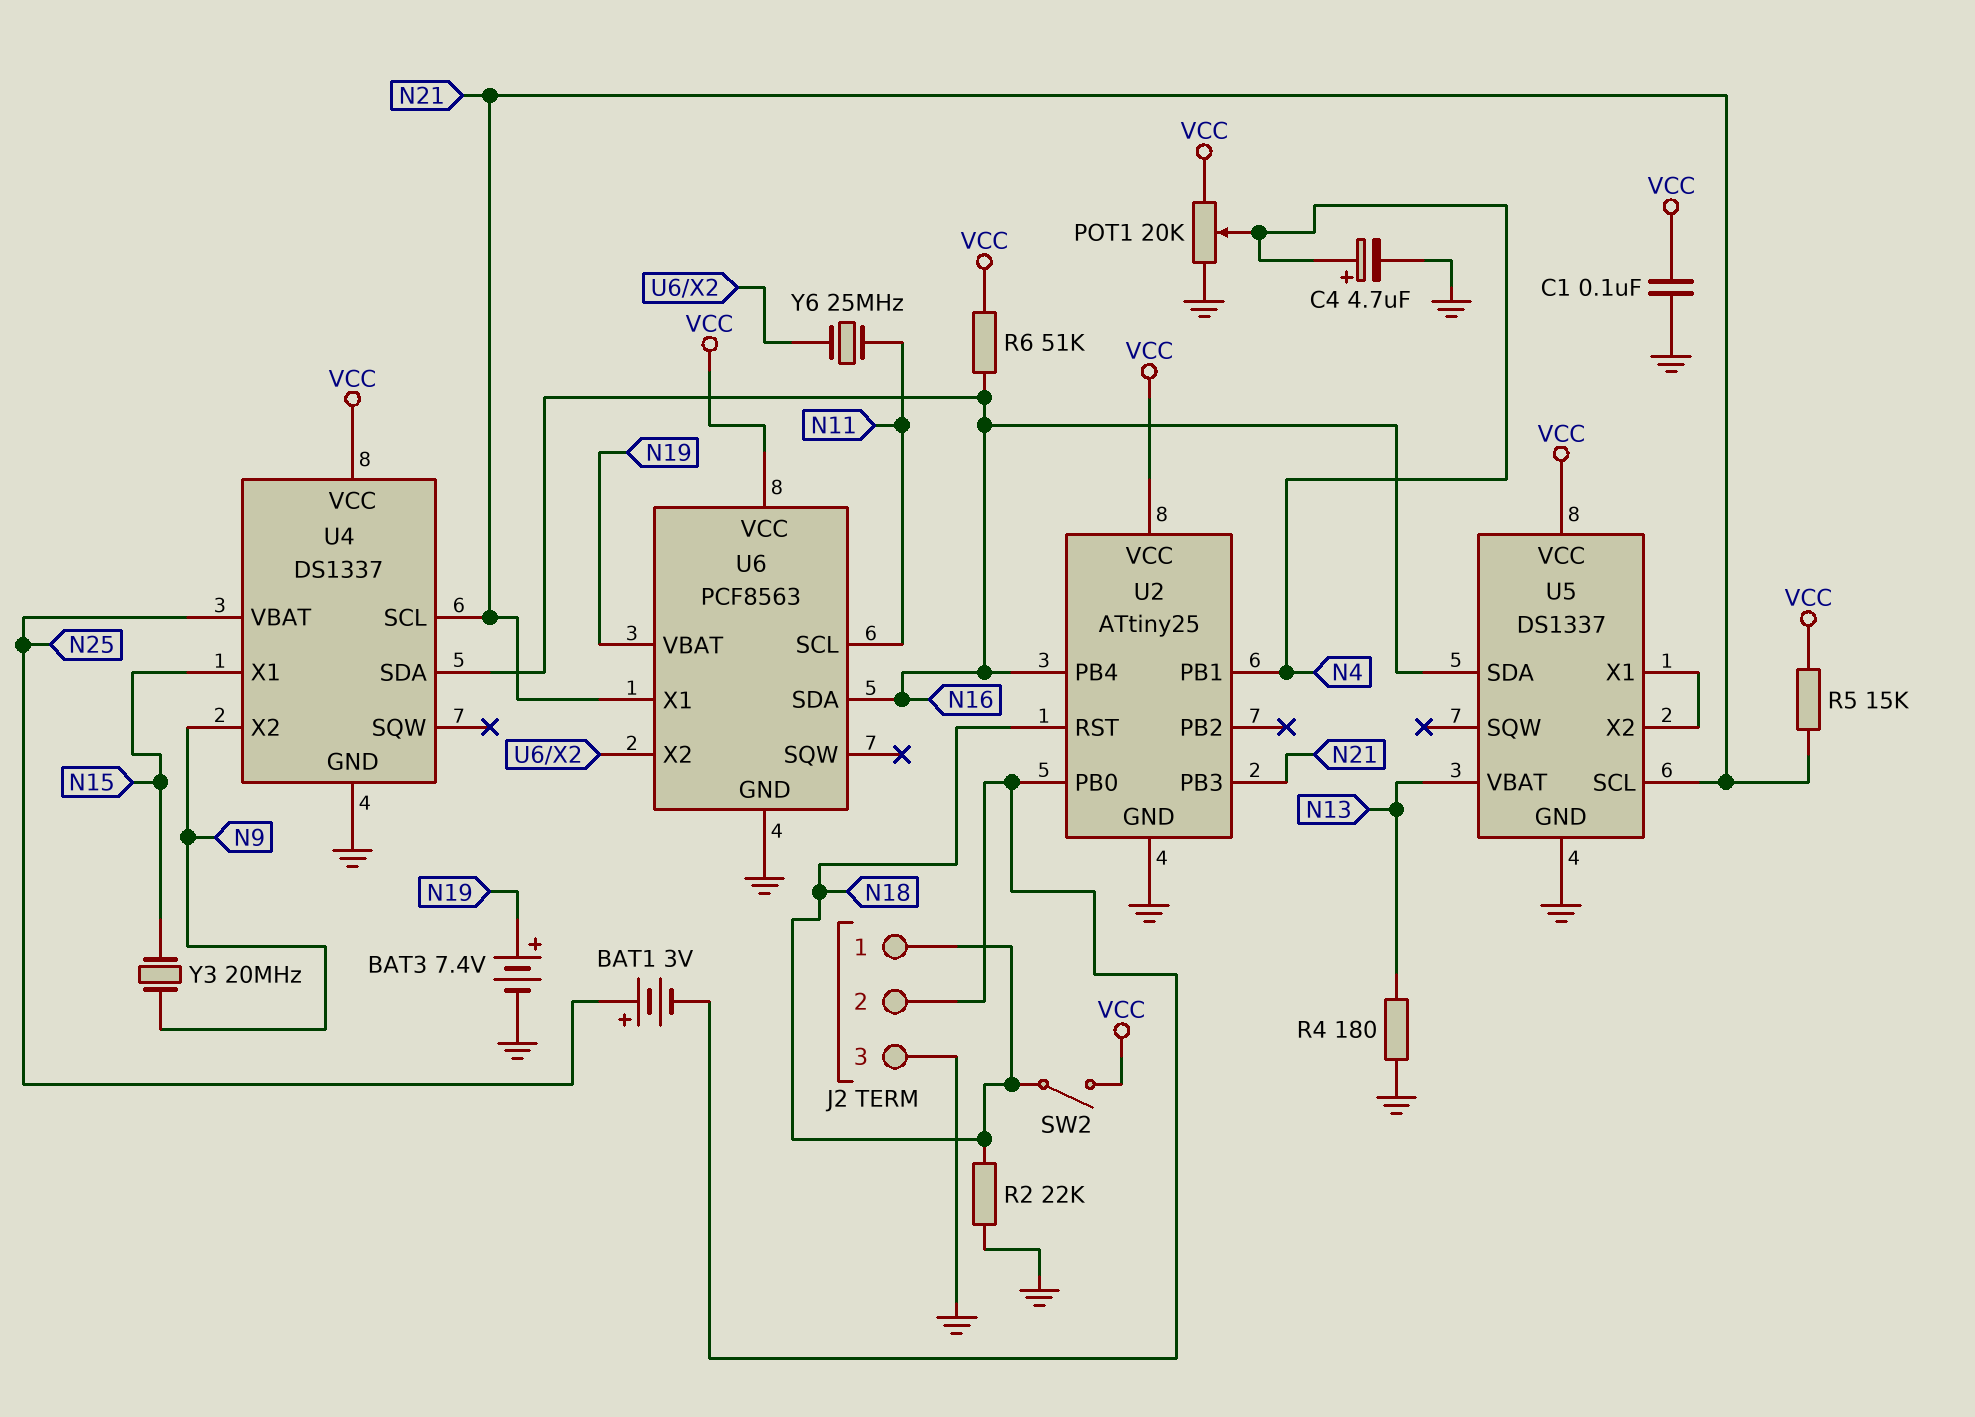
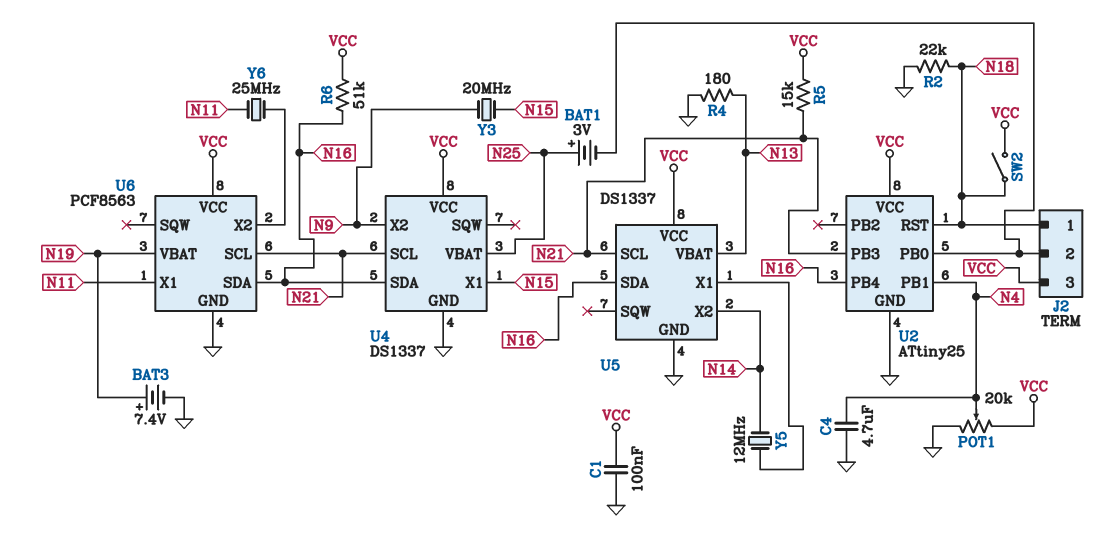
C4: 4.7uF (plus N4, minus GND) -> 4.7uF (GND, N4)
J2 pin 3: GND -> VCC
U5 pin X2: U5/X1 -> N14
U6 pin SCL: N11 -> N21
U6 pin X1: N21 -> N11
Y5: none -> 12MHz (N14, U5/X1)

